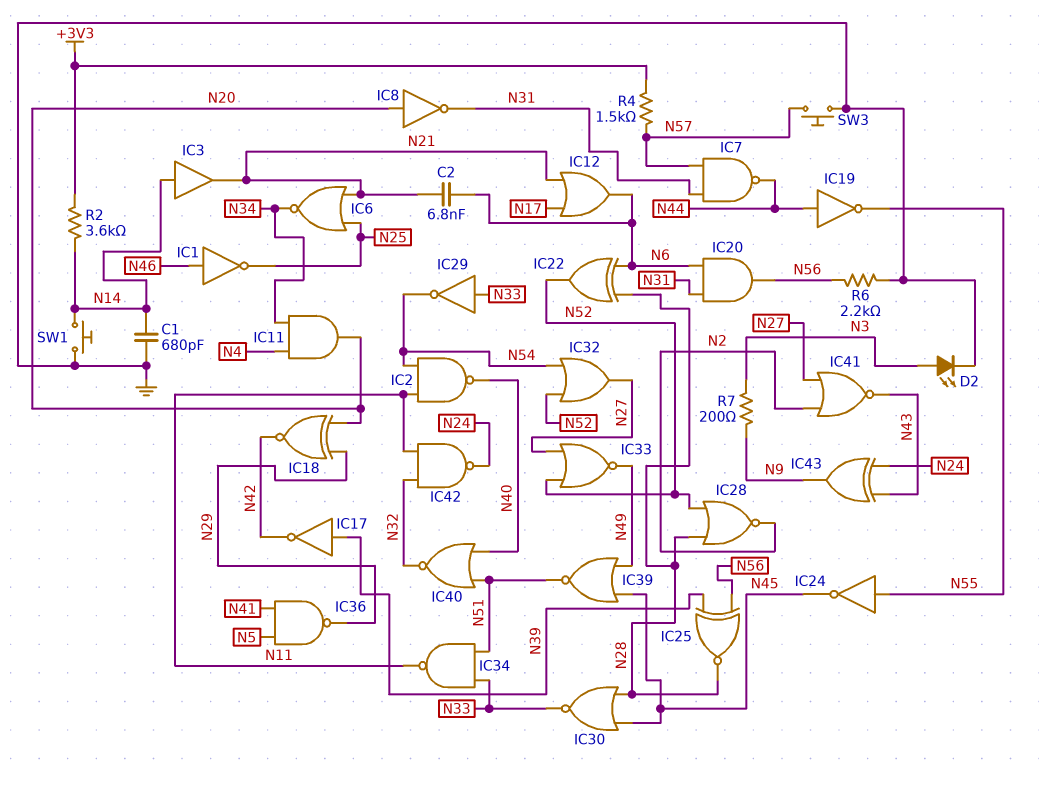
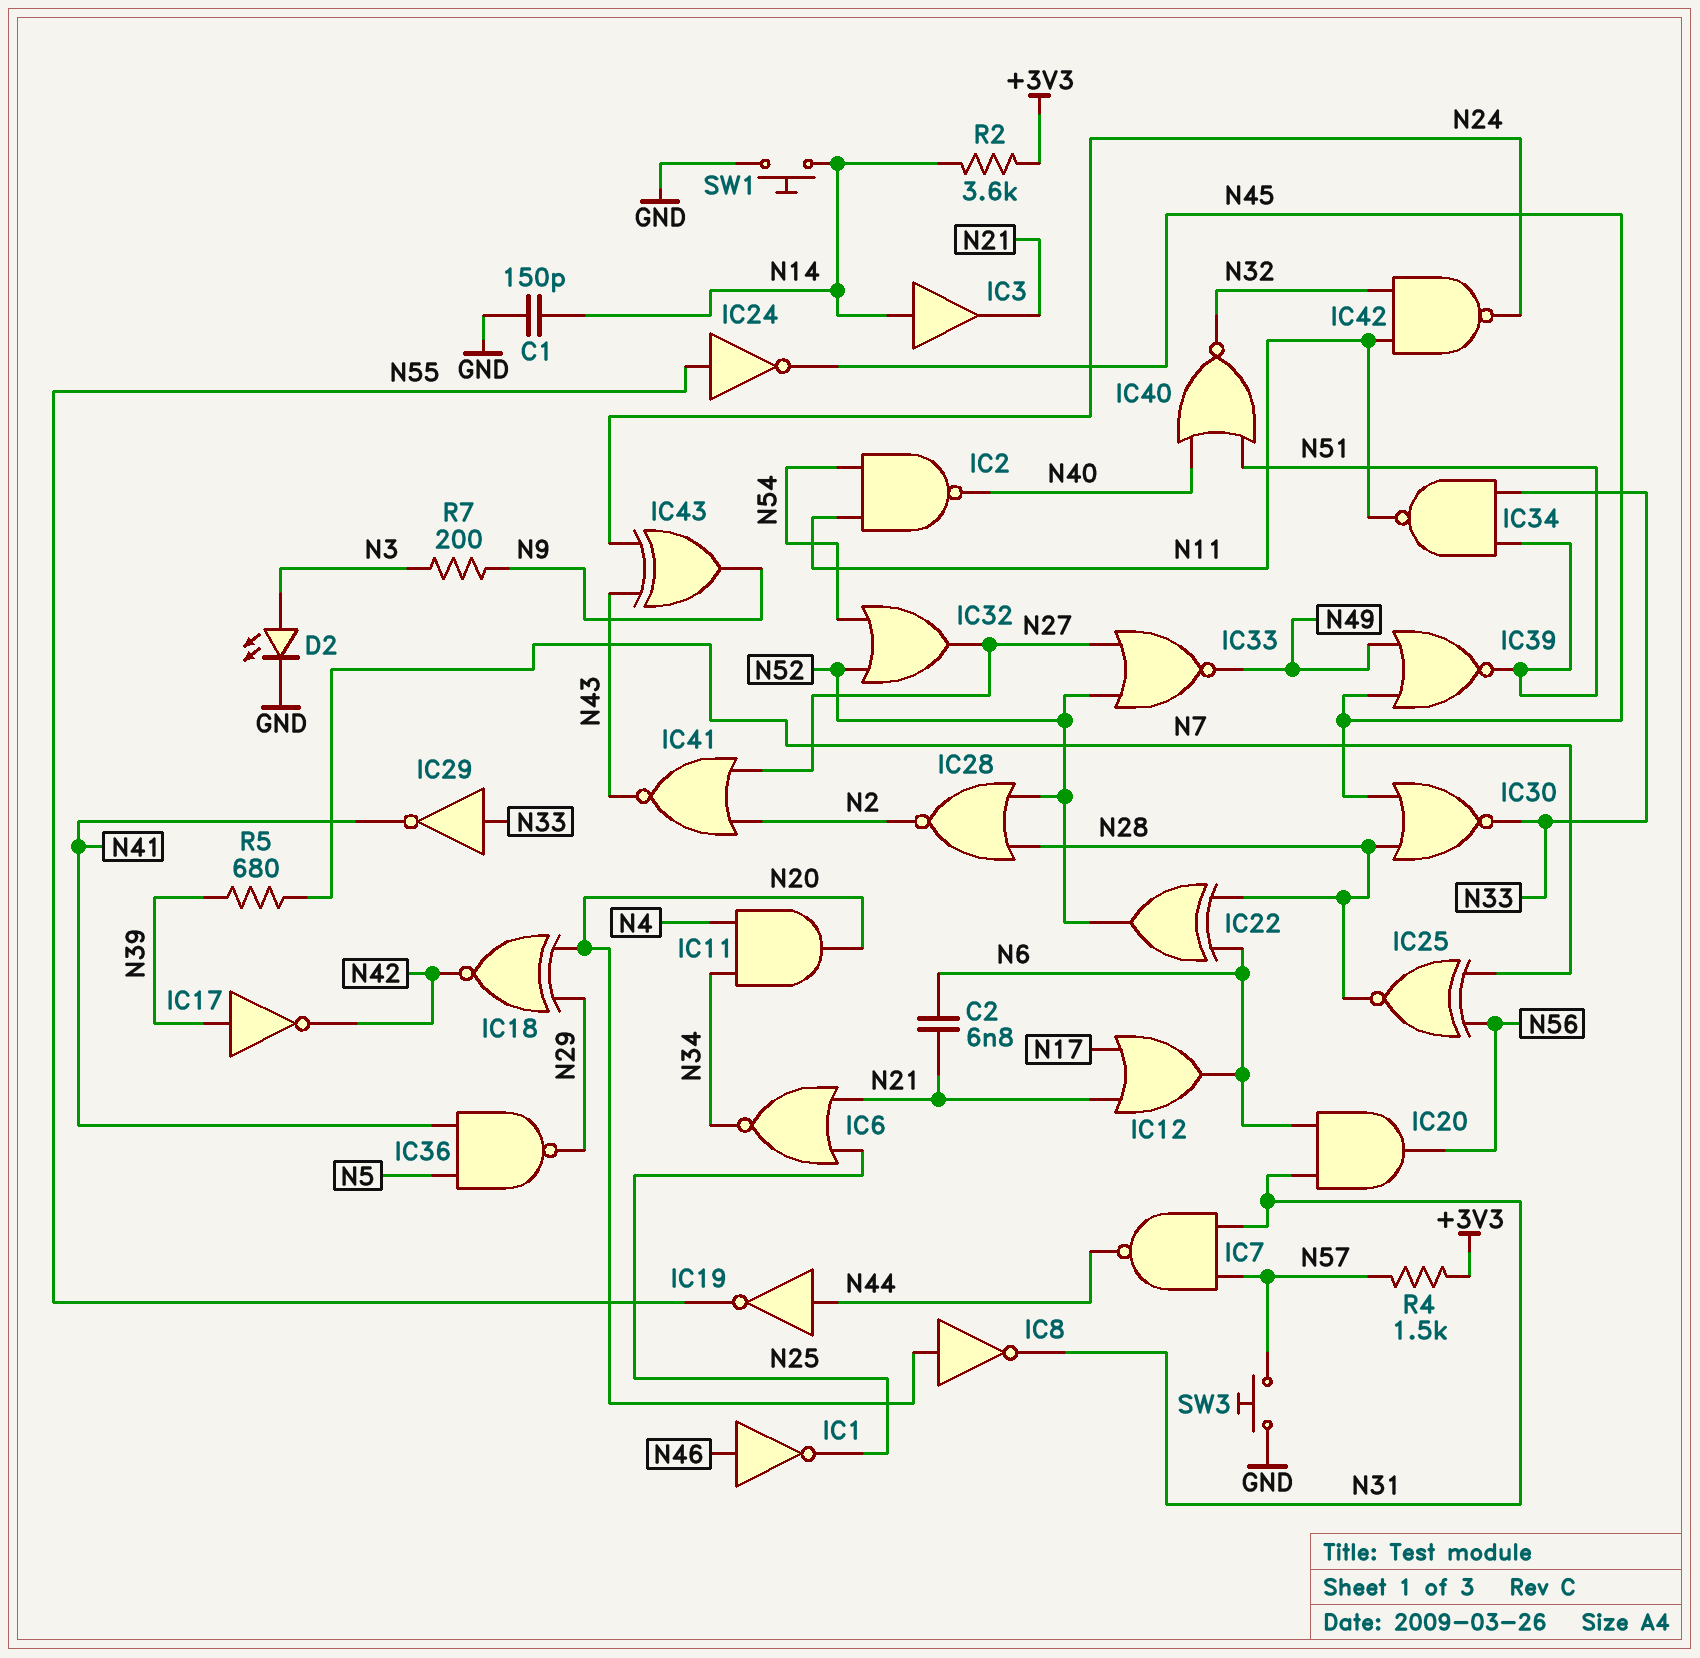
C1: 680pF (GND, N14) -> 150pF (GND, N14)
IC25: XNOR (in N39, in N56, out N28) -> XNOR (in N7, in N56, out N28)
IC29: NOT (in N33, out N54) -> NOT (in N33, out N41)
R5: none -> 680 (N7, N39)
R6: 2.2k (GND, N56) -> none

